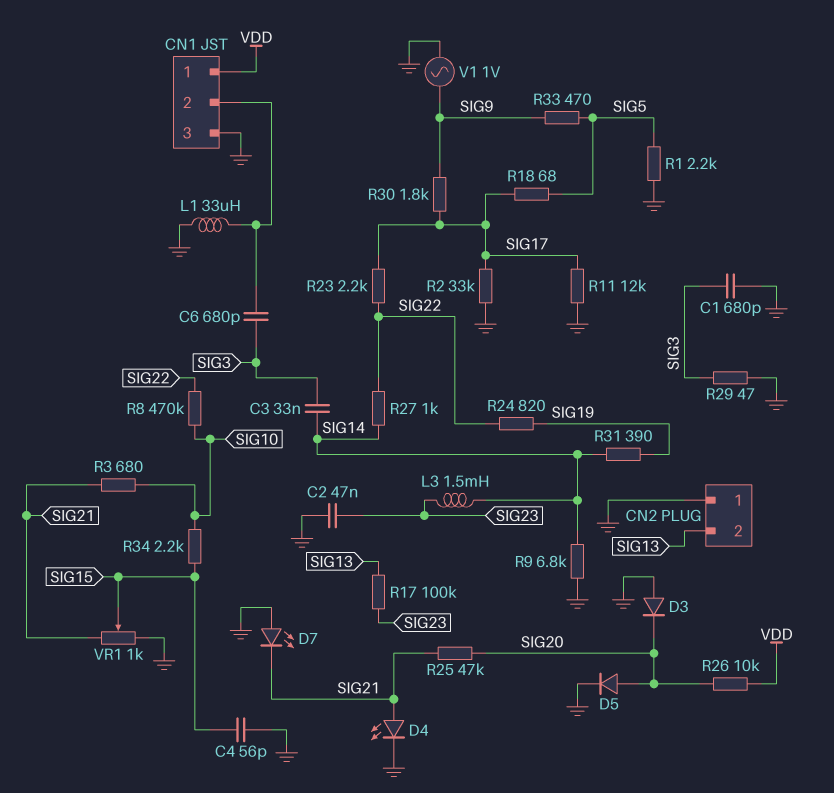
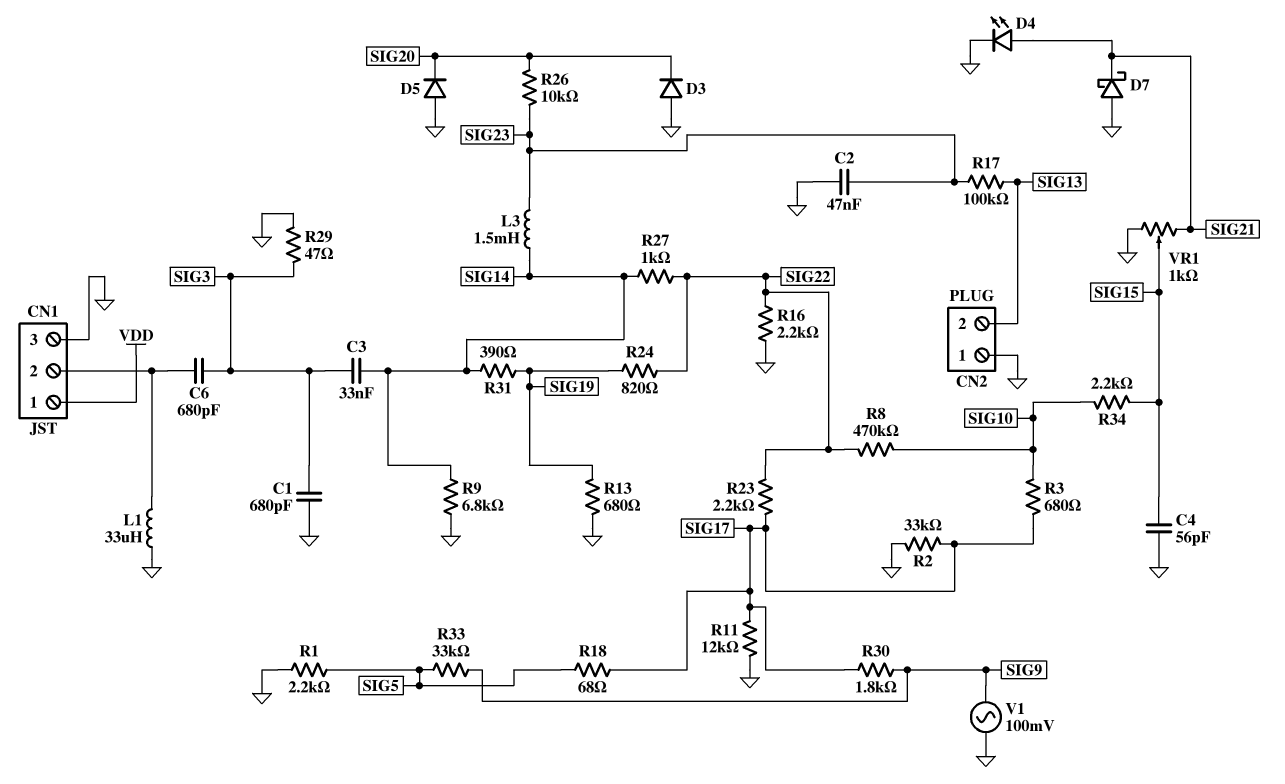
D5: diode (A SIG20, K GND) -> diode (A GND, K SIG20)
D7: LED (A GND, K SIG21) -> schottky (A GND, K SIG21)
R3: 680 (SIG10, SIG21) -> 680 (SIG10, SIG17)
R13: none -> 680 (GND, SIG19)
R16: none -> 2.2k (GND, SIG22)
R25: 47k (SIG20, SIG21) -> none
R26: 10k (SIG20, VDD) -> 10k (SIG20, SIG23)
R33: 470 (SIG5, SIG9) -> 33k (SIG5, SIG9)
V1: AC 1V (GND, SIG9) -> AC 100mV (GND, SIG9)

